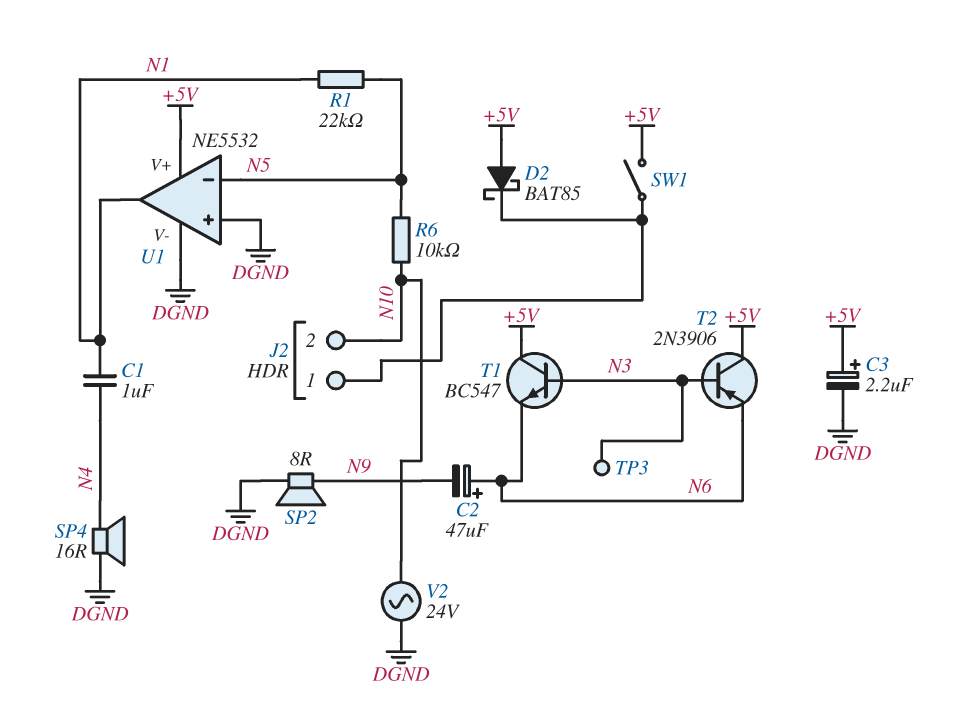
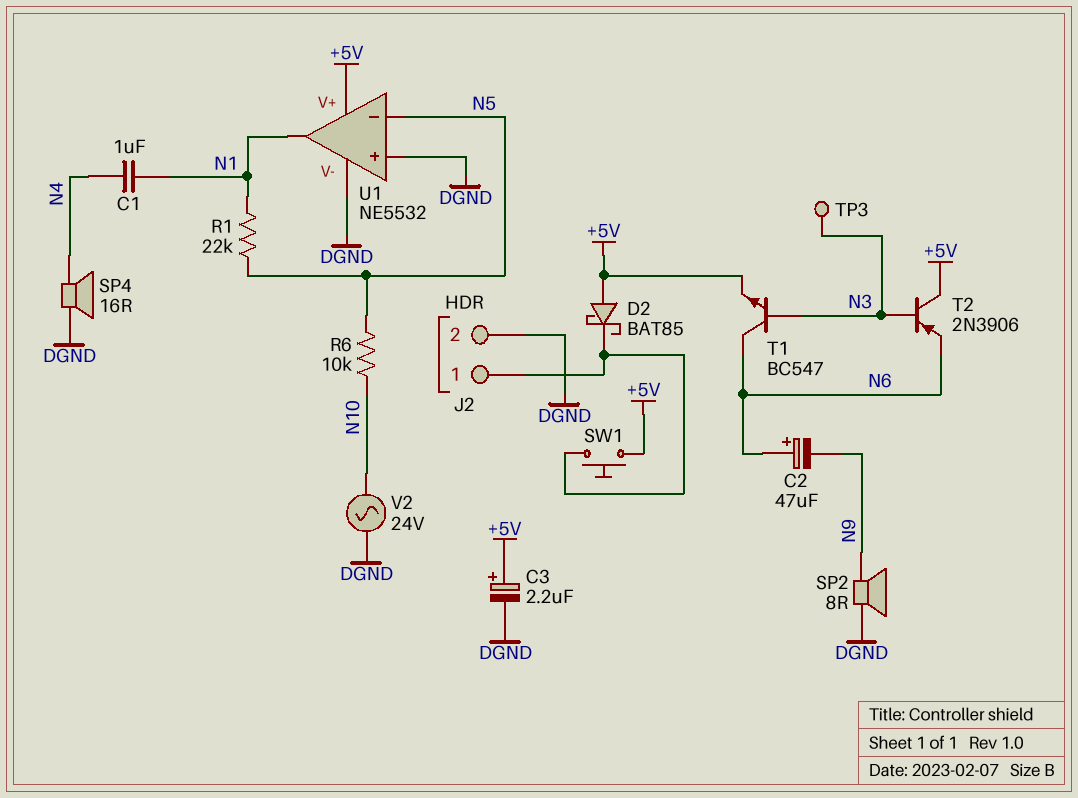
J2 pin 2: N10 -> DGND
SW1: switch (+5V, J2/1) -> button (+5V, J2/1)
T1: NPN BC547 (B N3, C +5V, E N6) -> NPN BC547 (B N3, C N6, E +5V)

